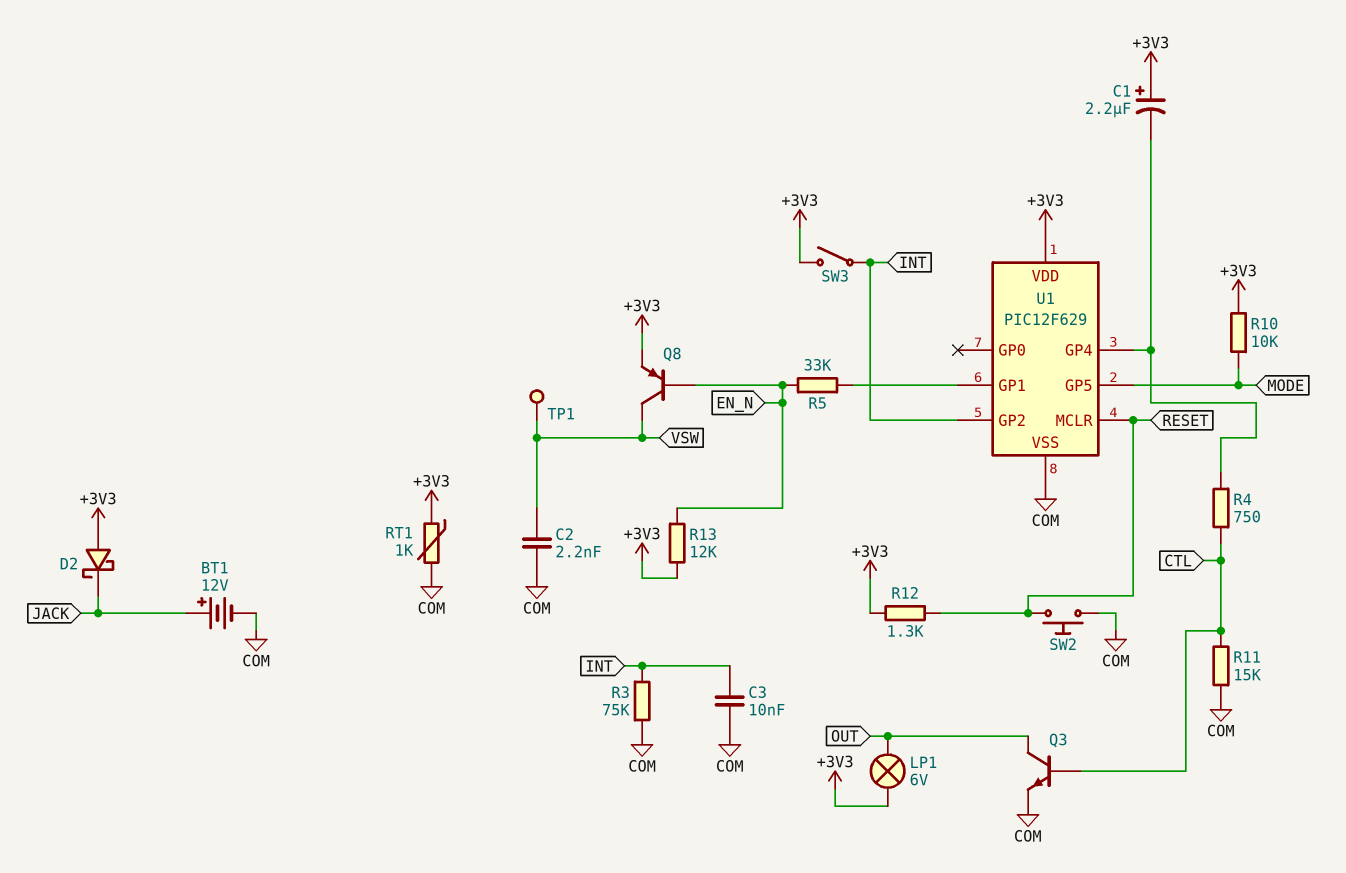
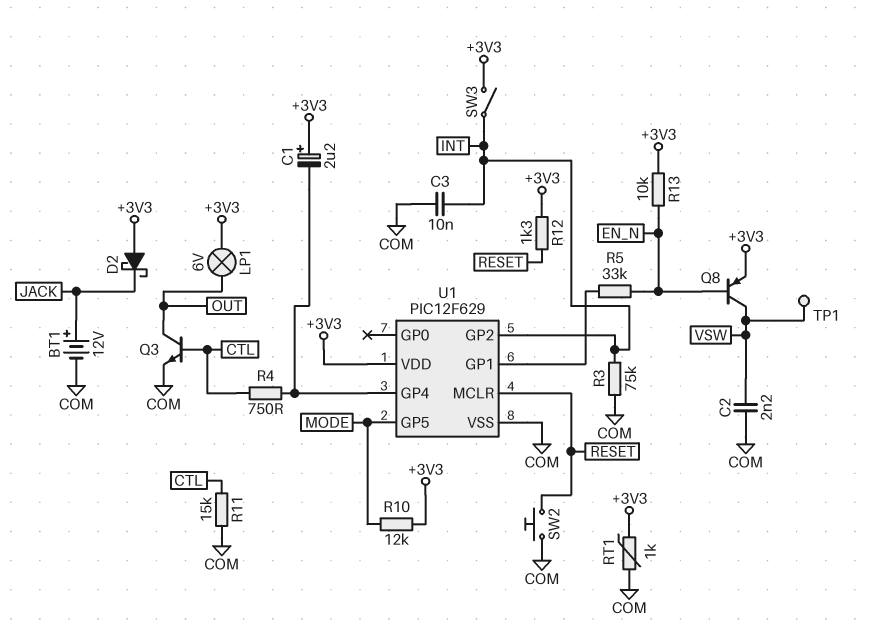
R10: 10k (+3V3, MODE) -> 12k (+3V3, MODE)
R13: 12k (+3V3, EN_N) -> 10k (+3V3, EN_N)

